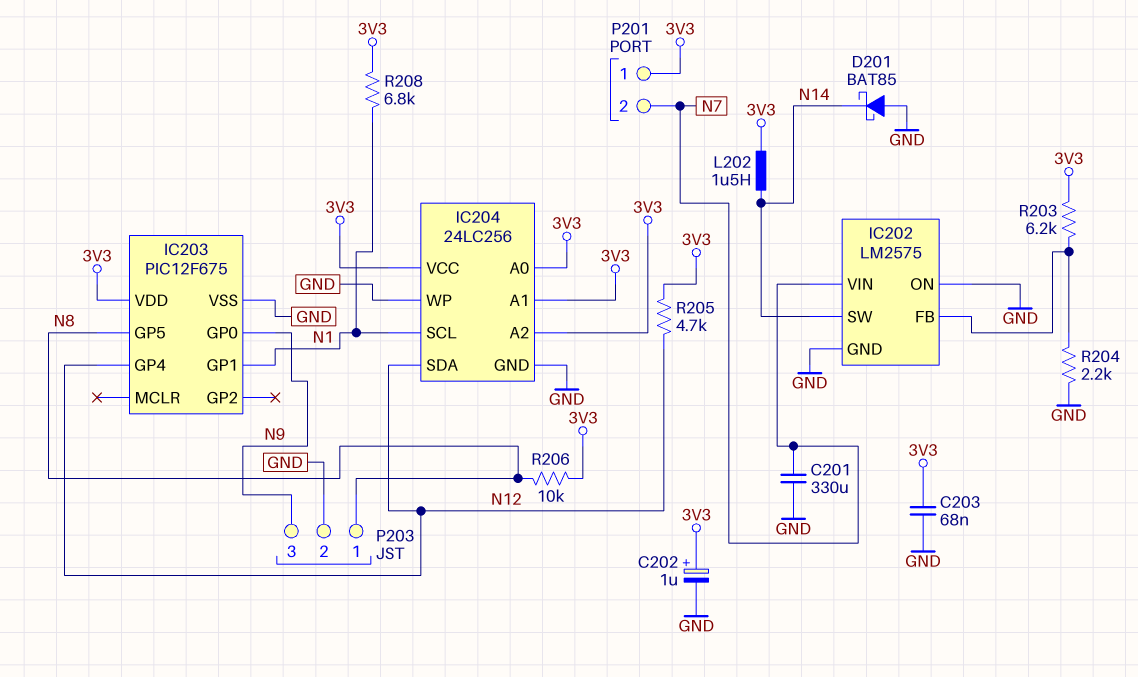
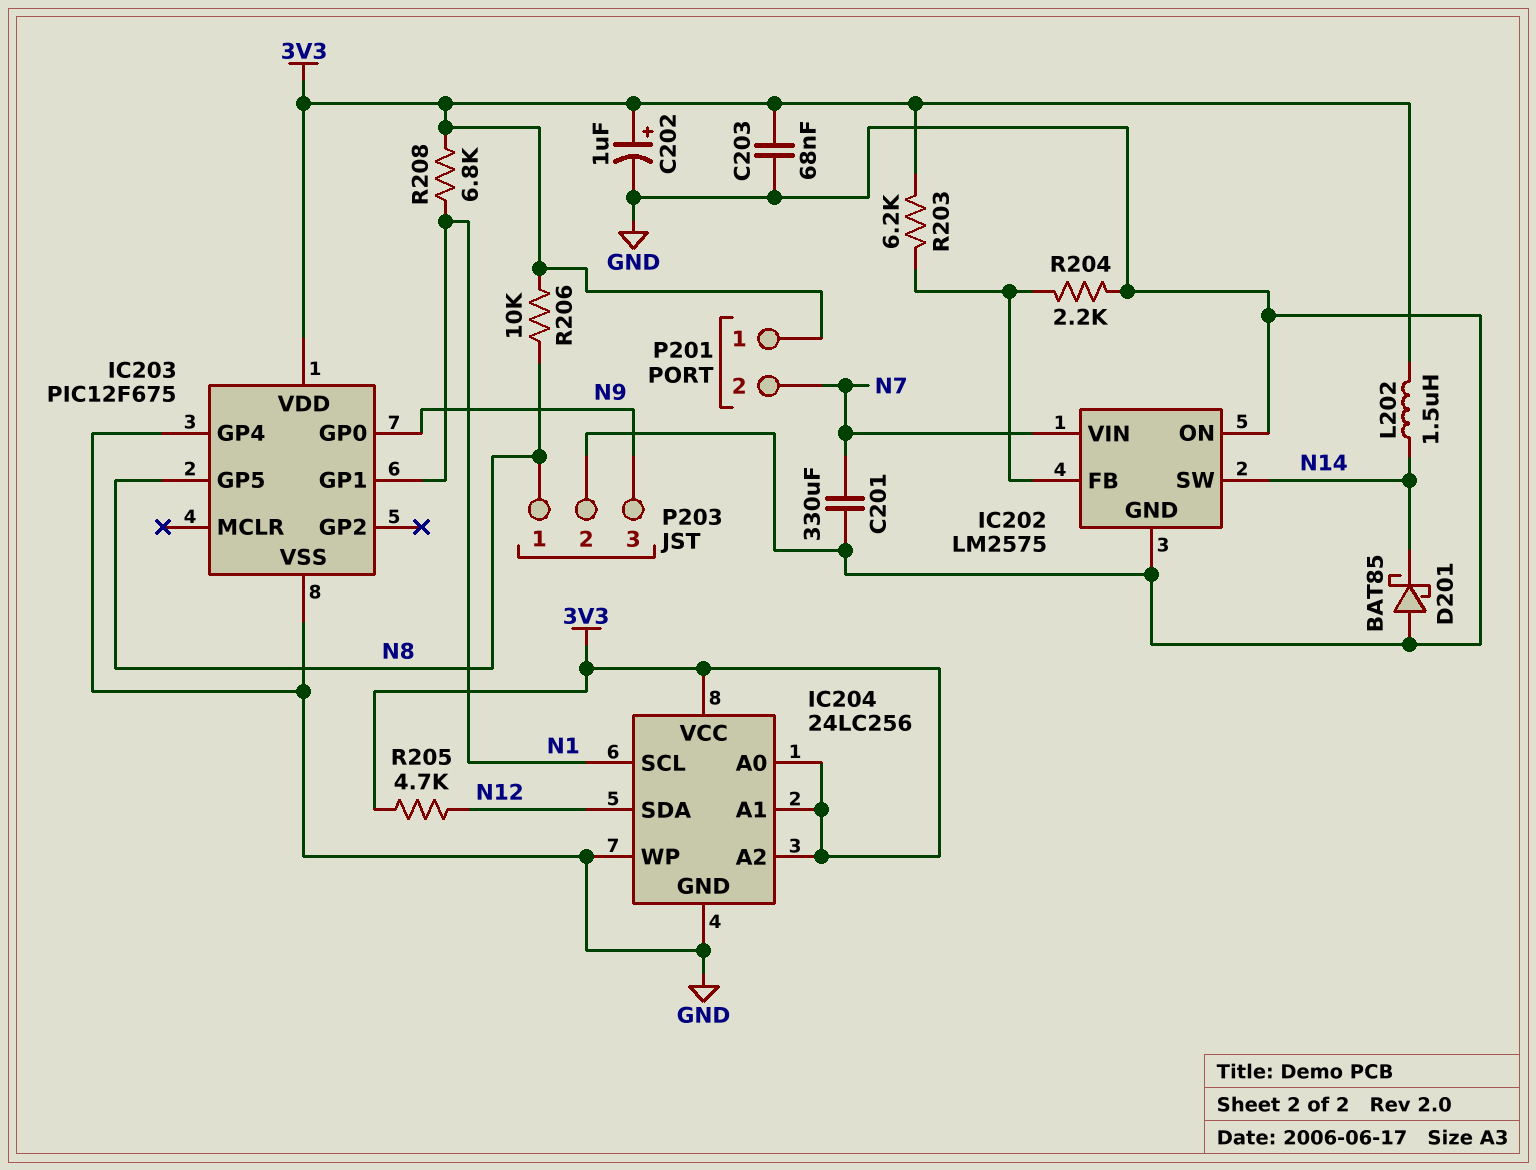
IC203 pin GP4: N12 -> GND

